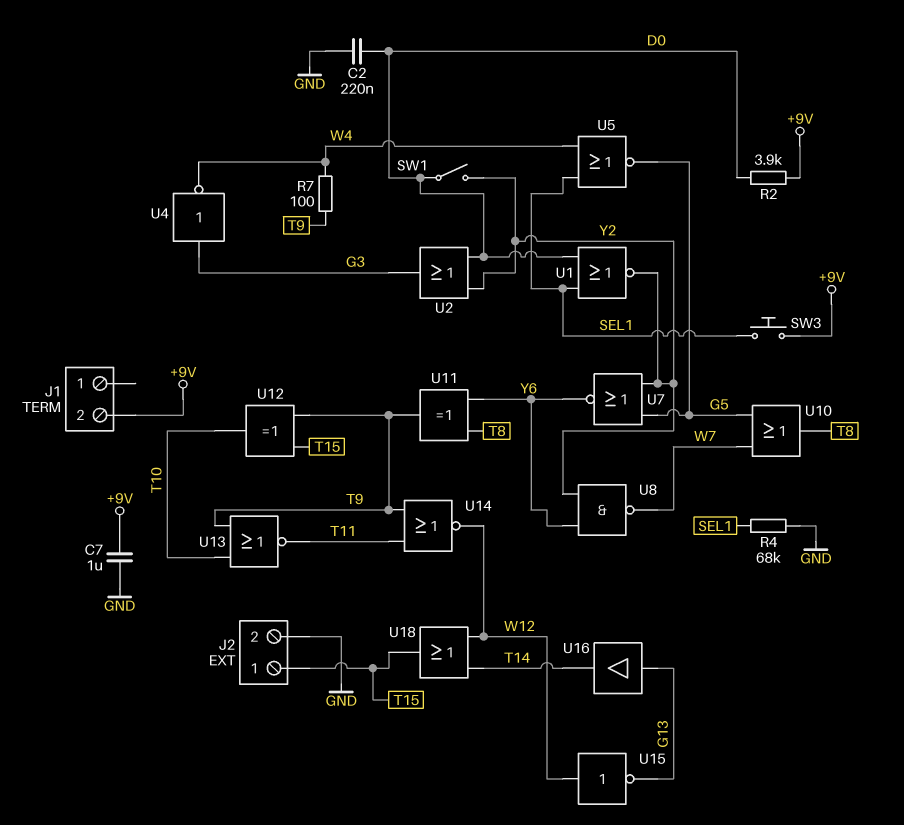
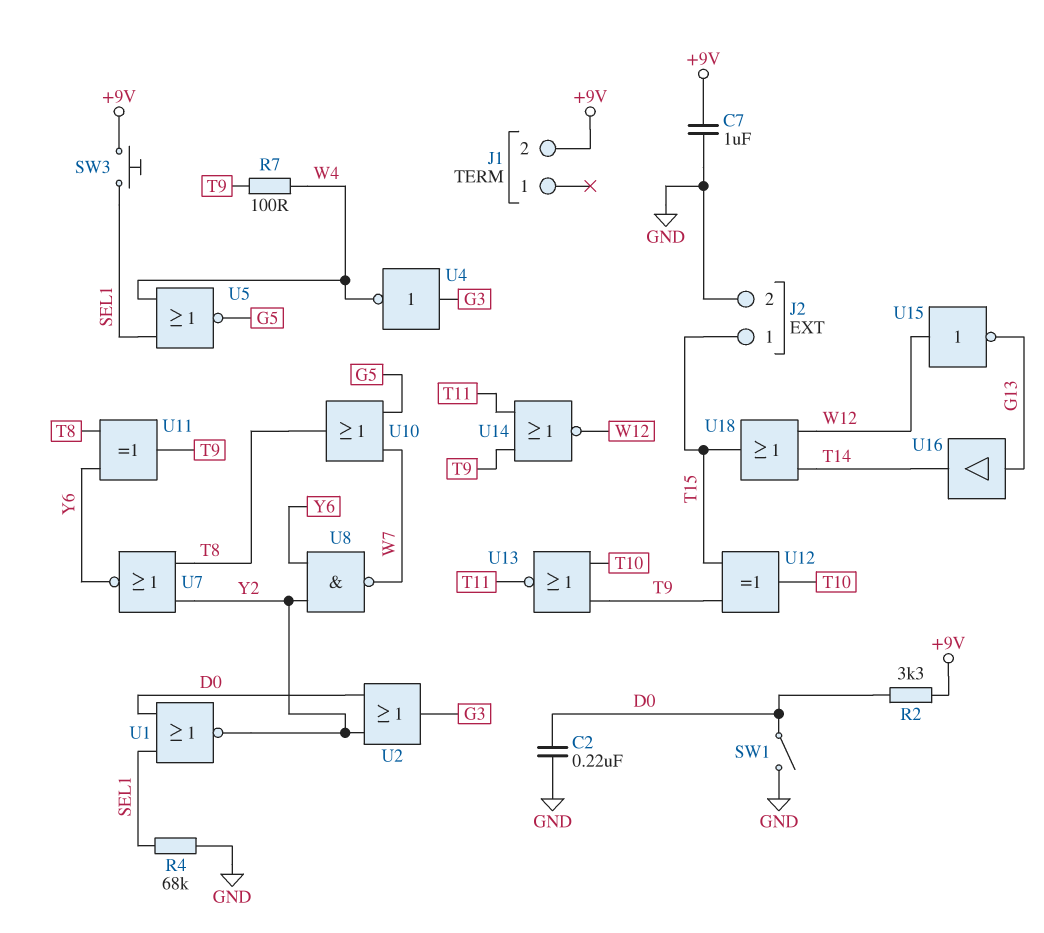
R2: 3.9k (+9V, D0) -> 3.3k (+9V, D0)
SW1: switch (D0, Y2) -> switch (D0, GND)
U7: NOR (in G5, in Y2, out Y6) -> NOR (in T8, in Y2, out Y6)

